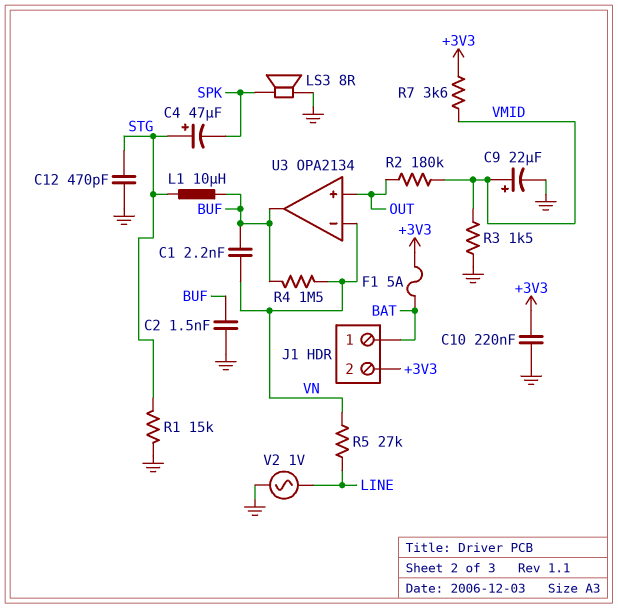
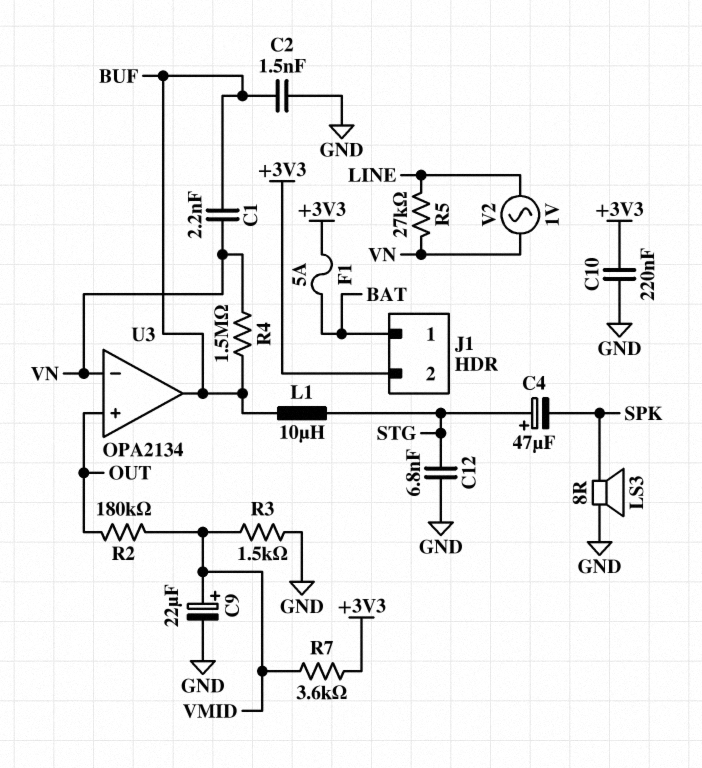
C12: 470pF (GND, STG) -> 6.8nF (GND, STG)
R1: 15k (GND, STG) -> none
V2: AC 1V (GND, LINE) -> AC 1V (LINE, VN)

